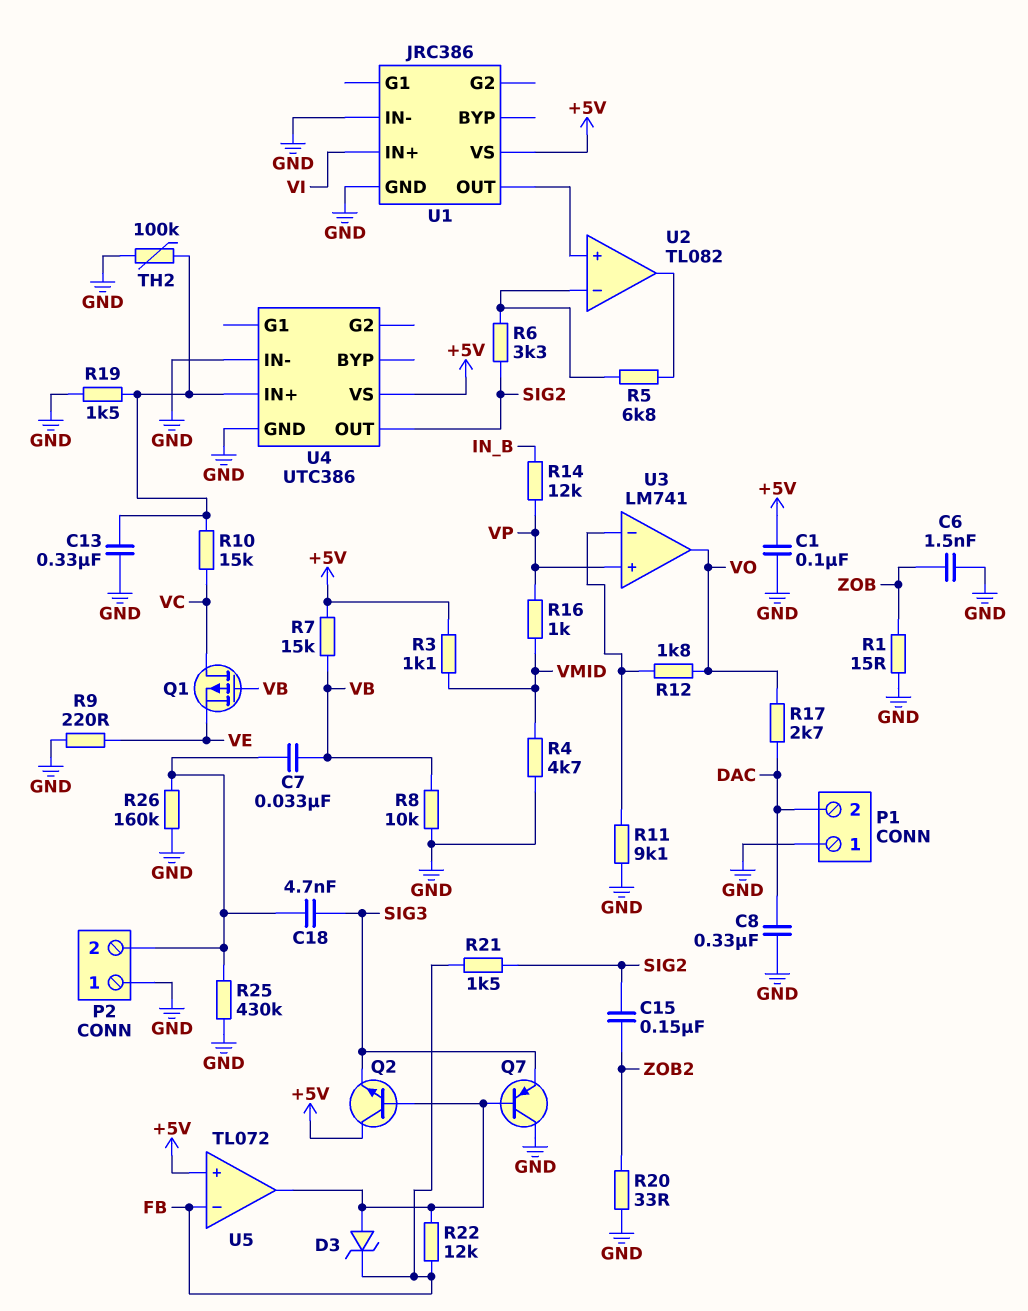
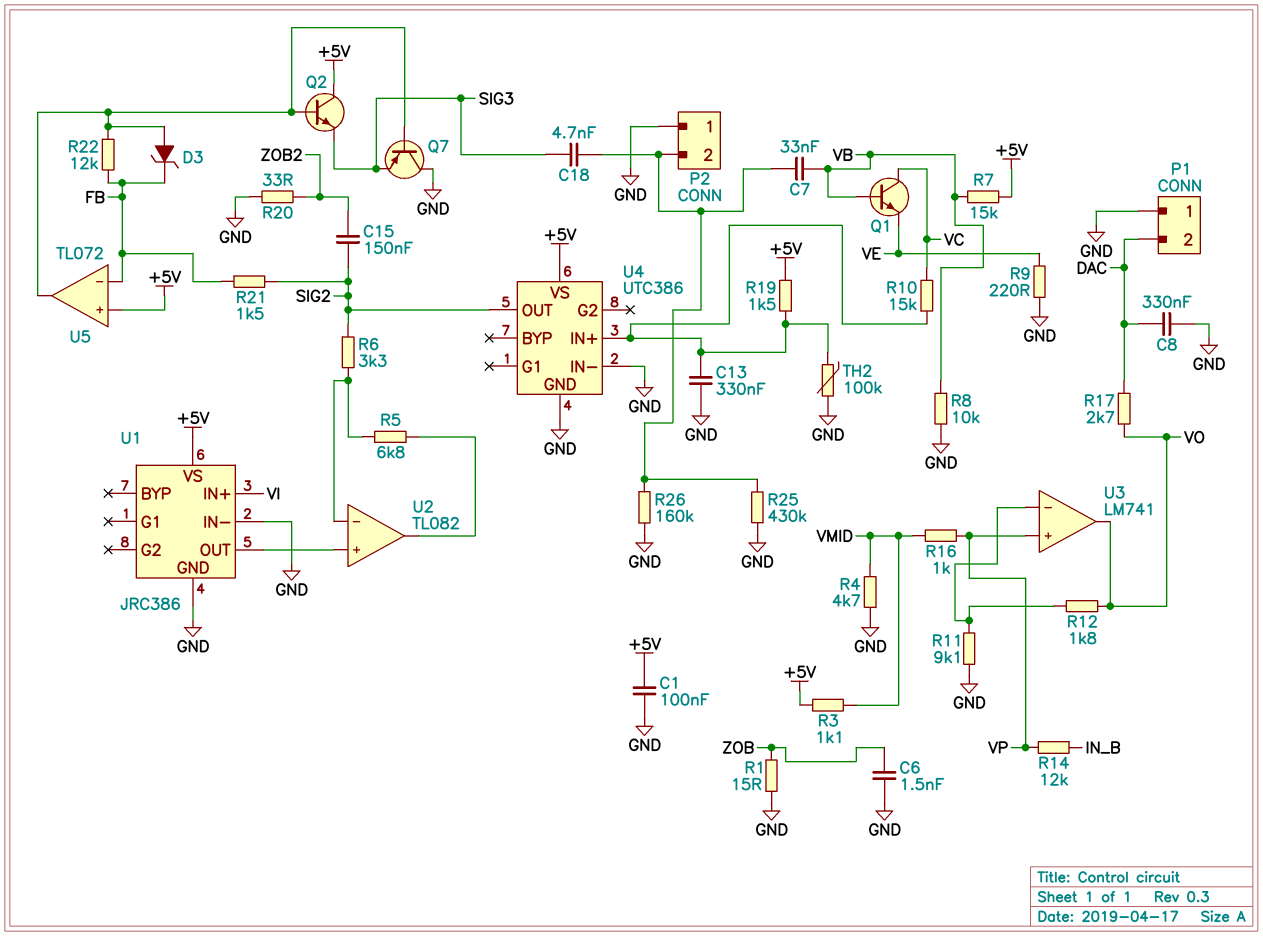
Q1: PMOS (G VB, D VC, S VE) -> NPN (B VB, C VC, E VE)
R19: 1.5k (GND, U4/IN+) -> 1.5k (+5V, U4/IN+)

